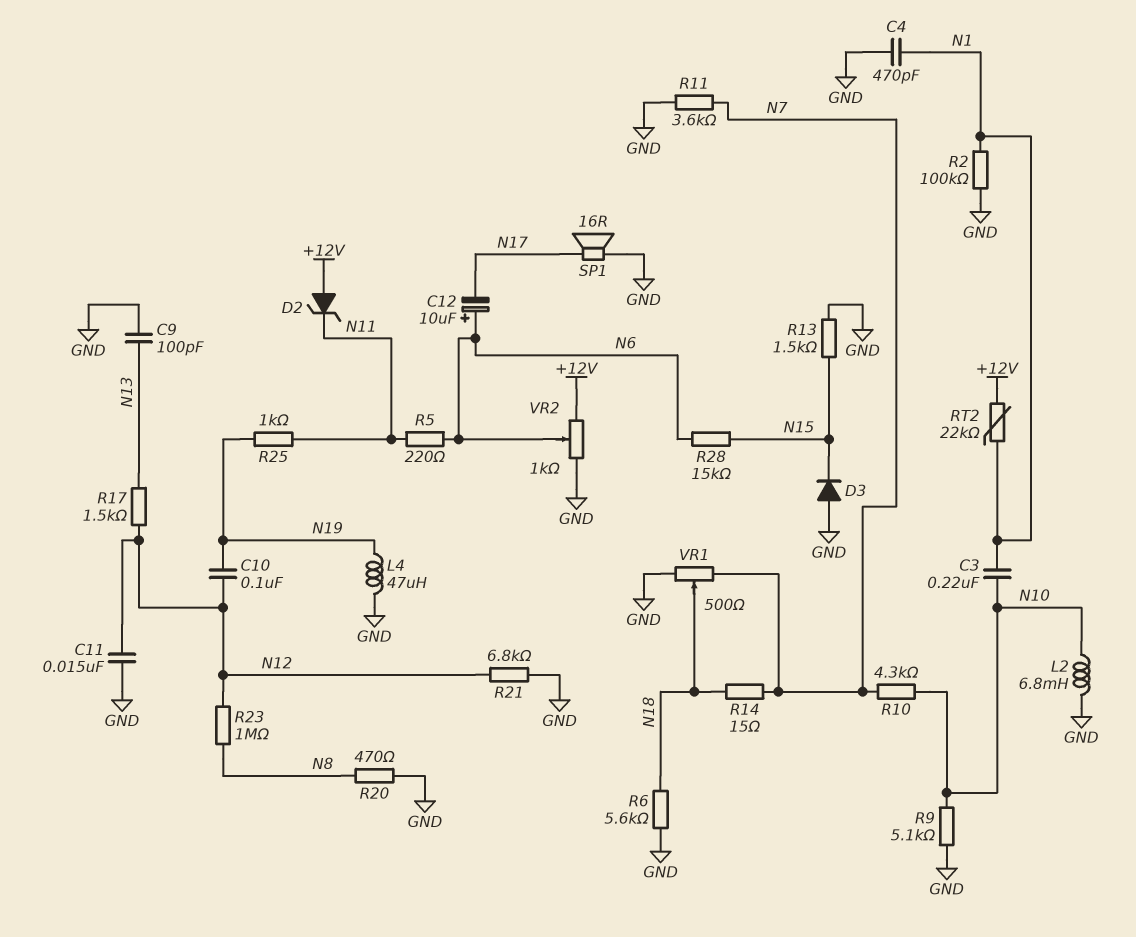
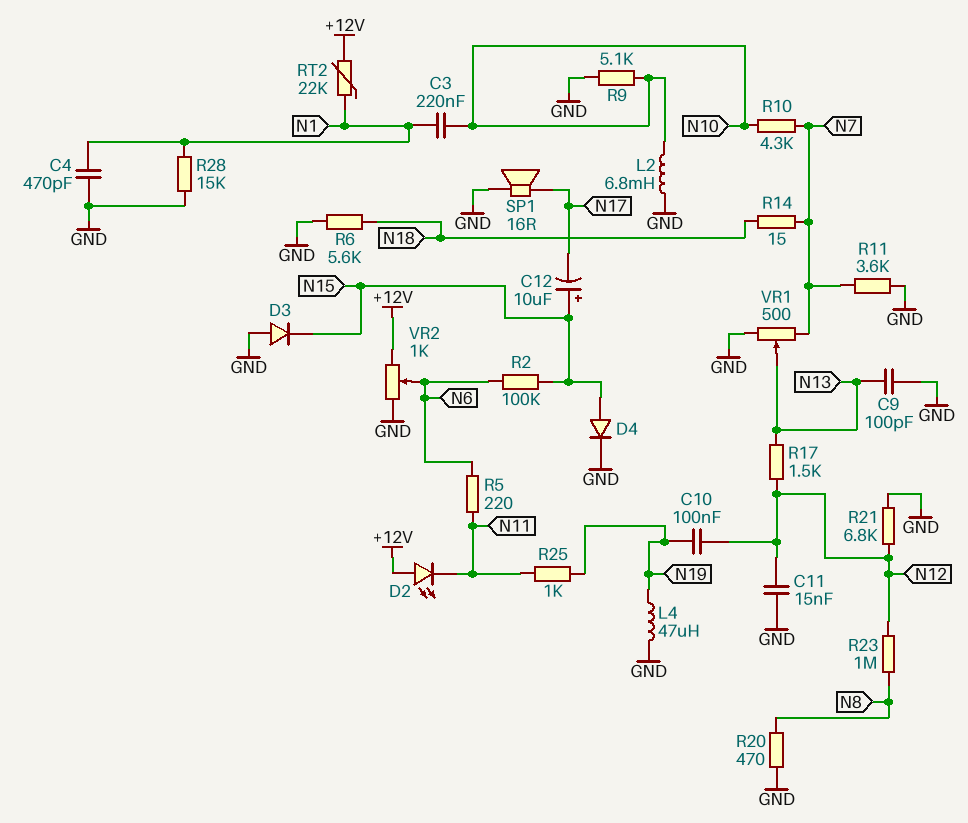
C12: 10uF (plus N6, minus N17) -> 10uF (plus N15, minus N17)
D2: zener (A +12V, K N11) -> LED (A +12V, K N11)
D4: none -> diode (A N15, K GND)
R2: 100k (GND, N1) -> 100k (N6, N15)
R13: 1.5k (GND, N15) -> none
R28: 15k (N6, N15) -> 15k (GND, N1)
VR1: 500 (GND, N7, wiper N18) -> 500 (GND, N7, wiper N13)

